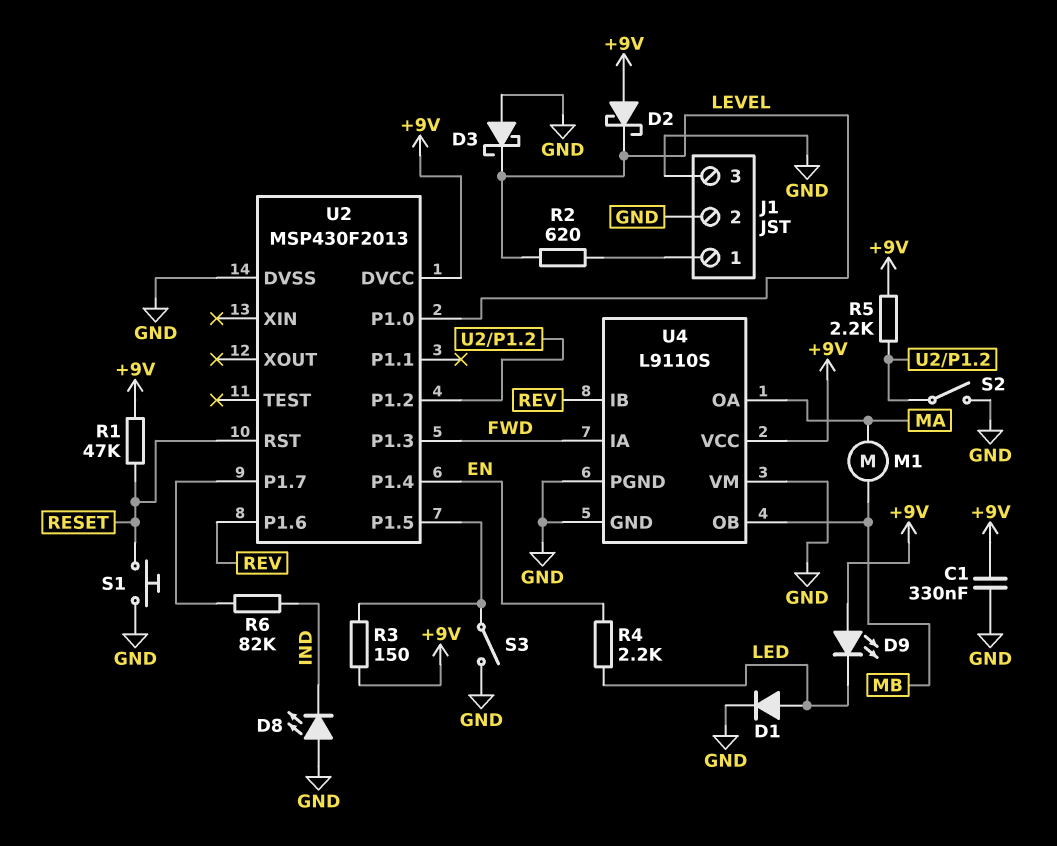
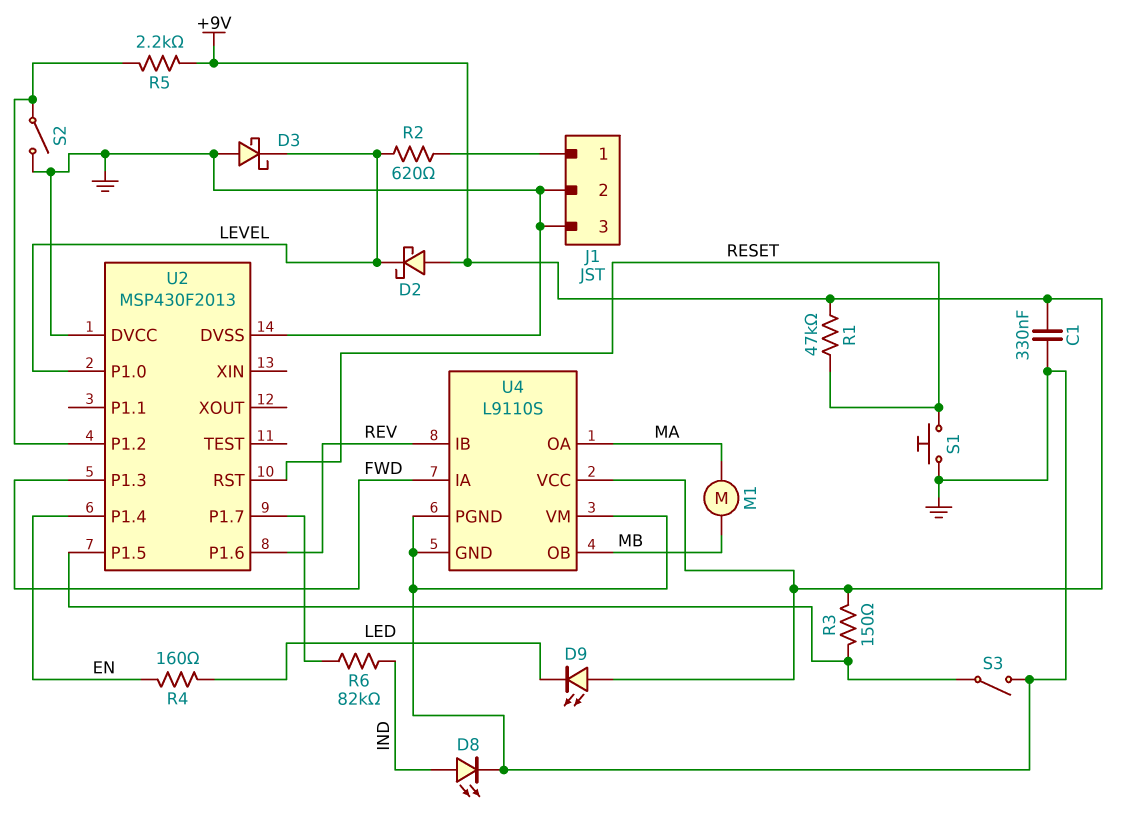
D1: diode (A LED, K GND) -> none
D8: LED (A GND, K IND) -> LED (A IND, K GND)
R4: 2.2k (EN, LED) -> 160 (EN, LED)
U2 pin DVCC: +9V -> GND

